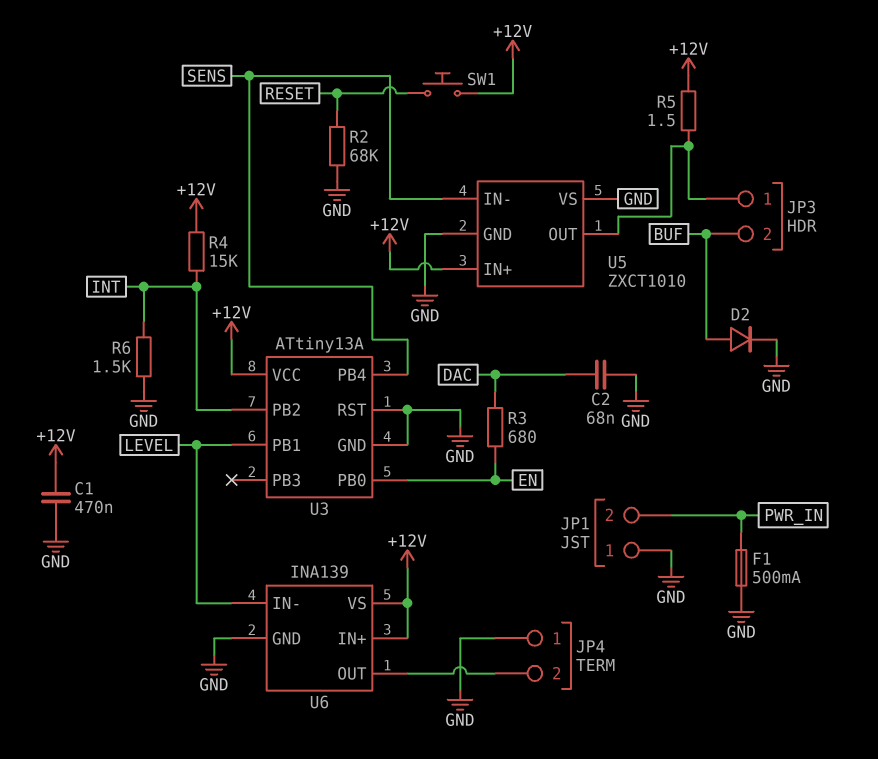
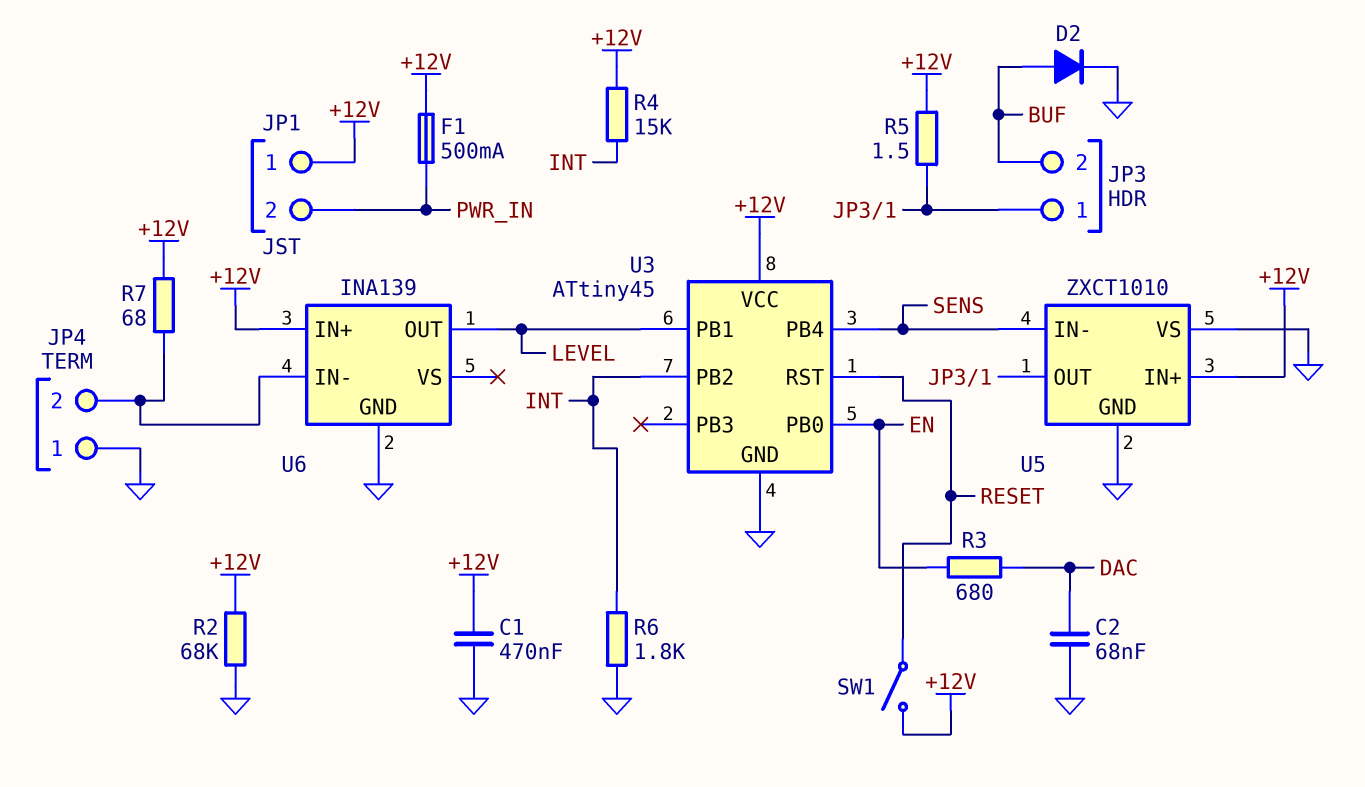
F1: 500mA (GND, PWR_IN) -> 500mA (+12V, PWR_IN)
JP1 pin 1: GND -> +12V
R2: 68k (GND, RESET) -> 68k (+12V, GND)
R6: 1.5k (GND, INT) -> 1.8k (GND, INT)
R7: none -> 68 (+12V, JP4/2)
SW1: button (+12V, RESET) -> switch (+12V, RESET)
U3: ATtiny13A -> ATtiny45
U3 pin RST: GND -> RESET
U6 pin IN-: LEVEL -> JP4/2
U6 pin OUT: JP4/2 -> LEVEL
U6 pin VS: +12V -> none

